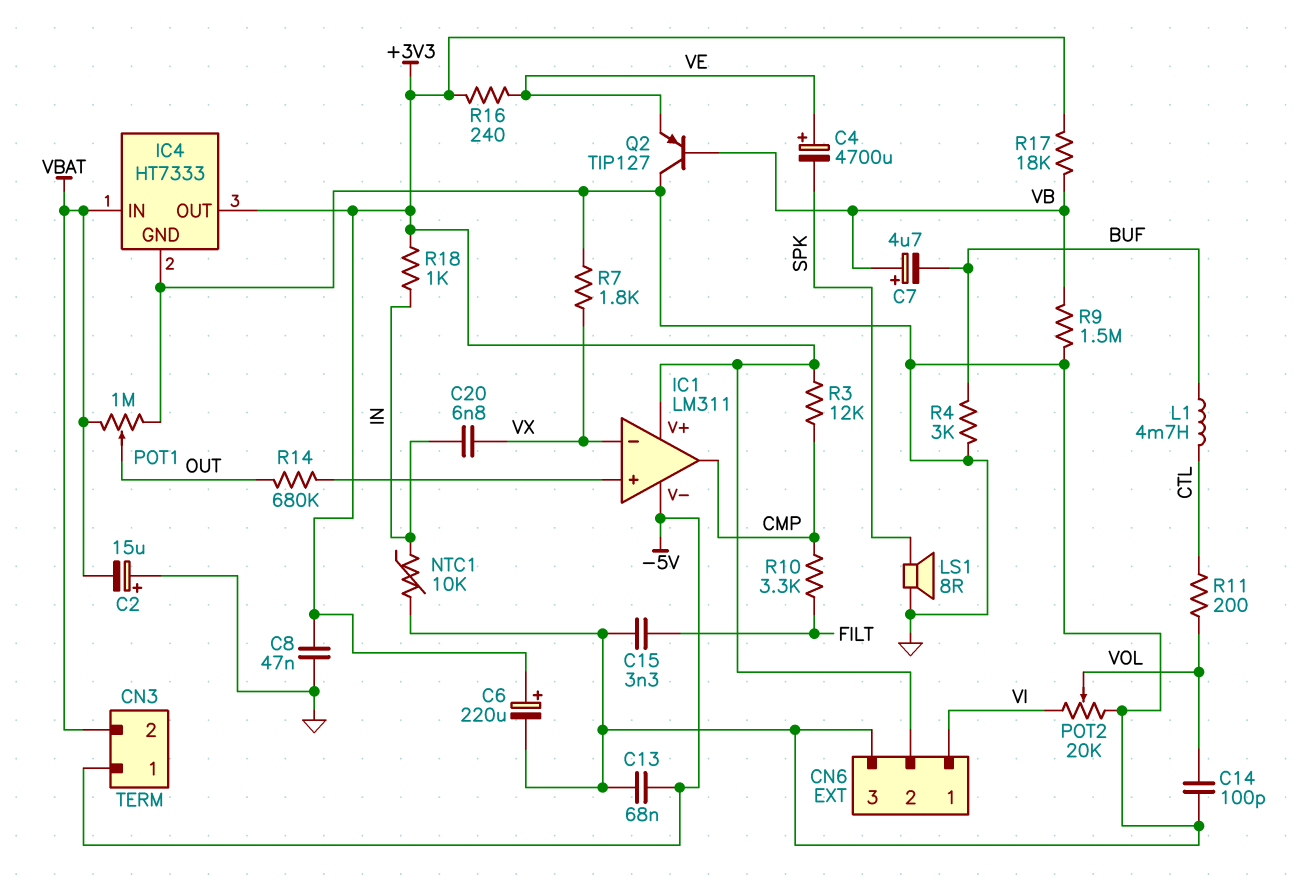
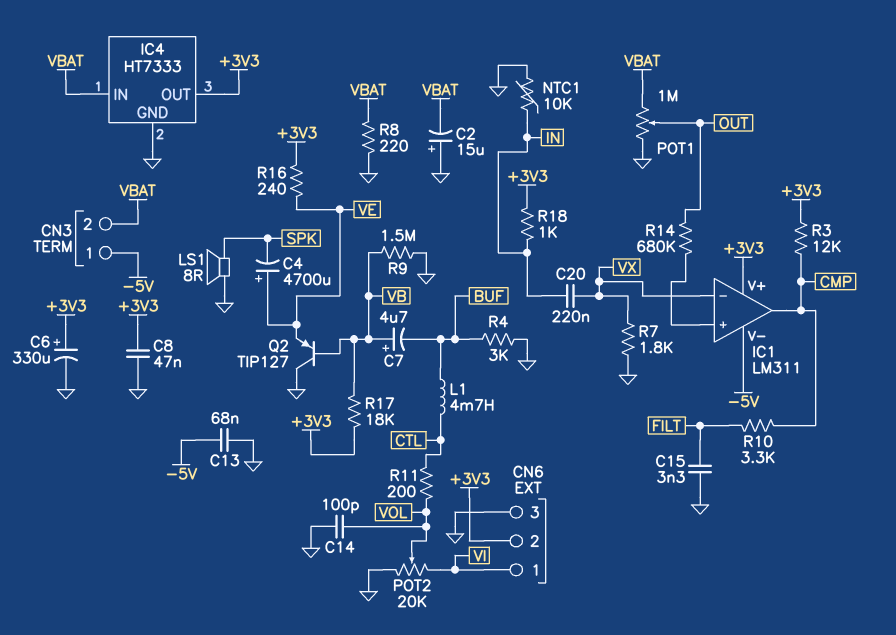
C6: 220uF (plus +3V3, minus GND) -> 330uF (plus +3V3, minus GND)
C20: 6.8nF (IN, VX) -> 220nF (IN, VX)
R8: none -> 220 (GND, VBAT)

